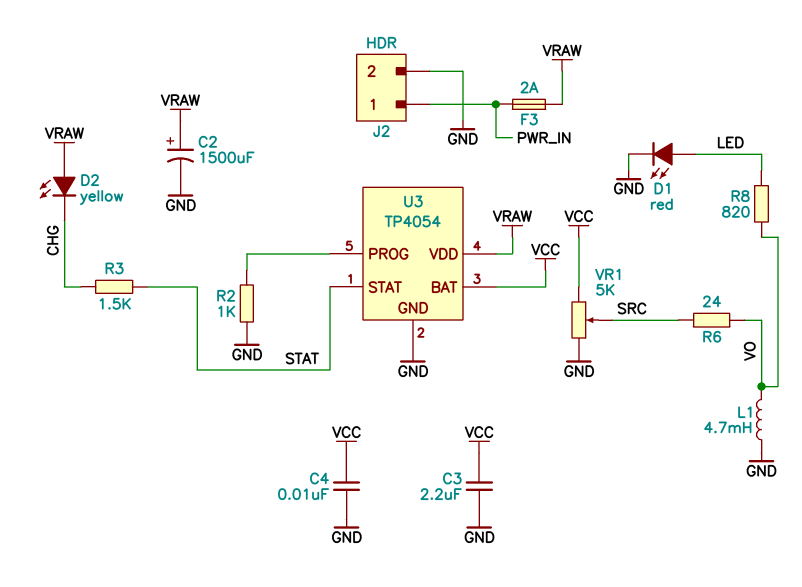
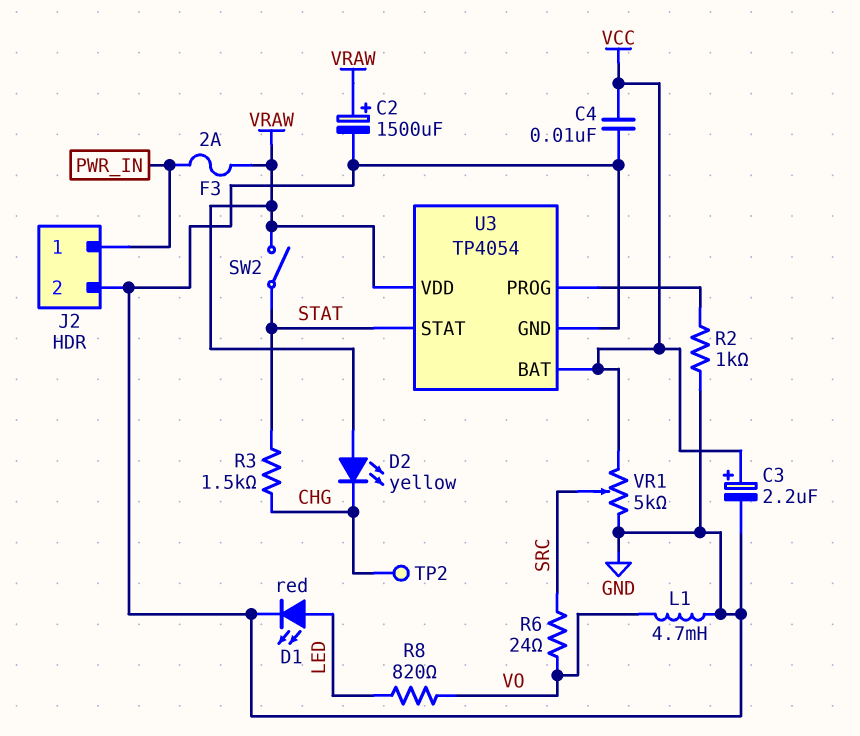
C3: 2.2uF (GND, VCC) -> 2.2uF (plus VCC, minus GND)
SW2: none -> switch (STAT, VRAW)
TP2: none -> test point (CHG)

